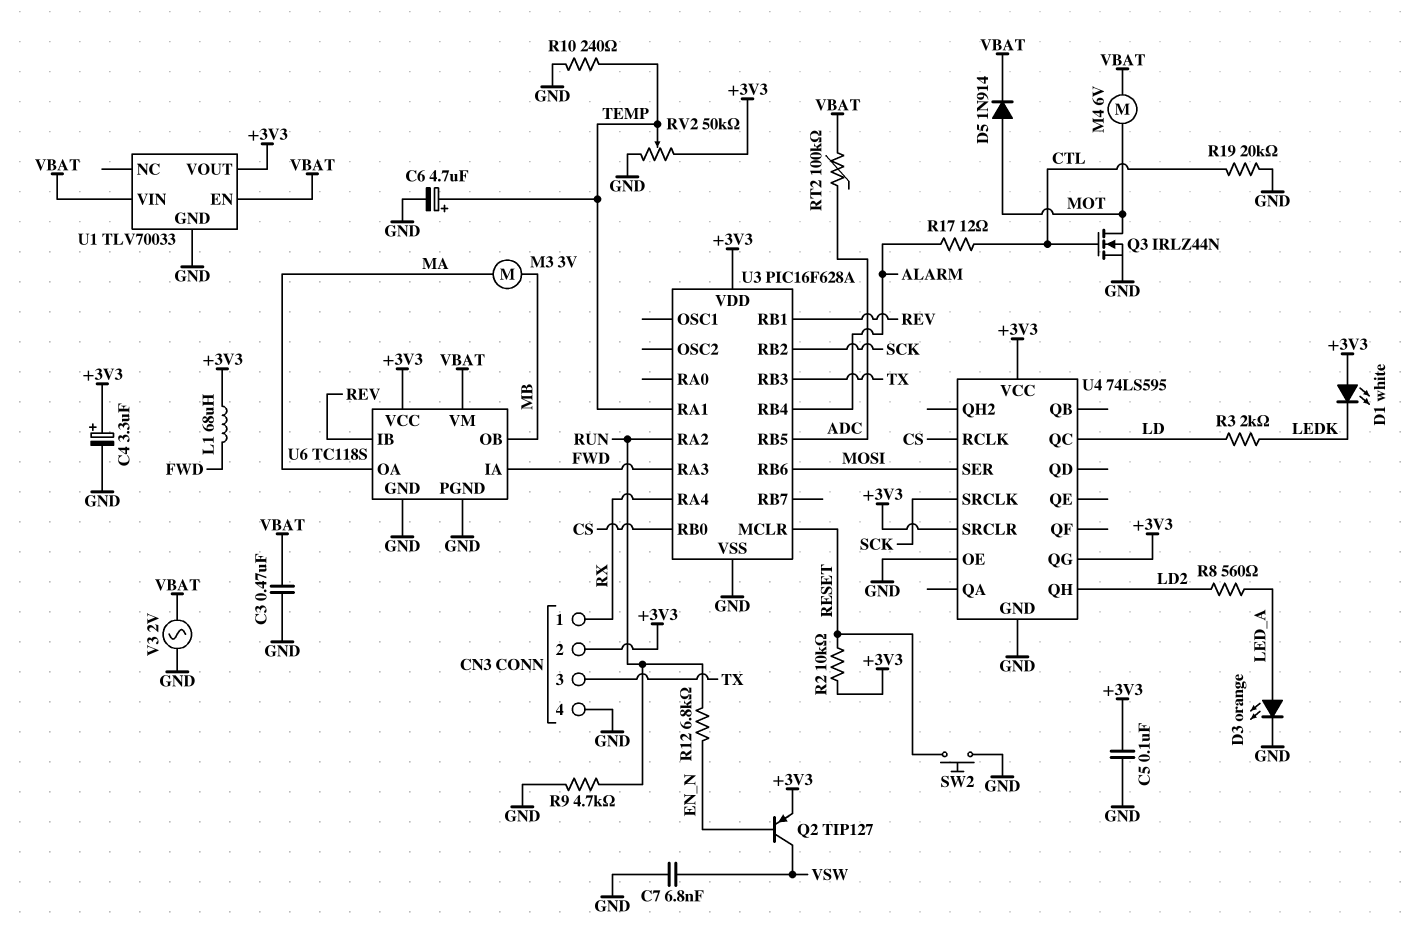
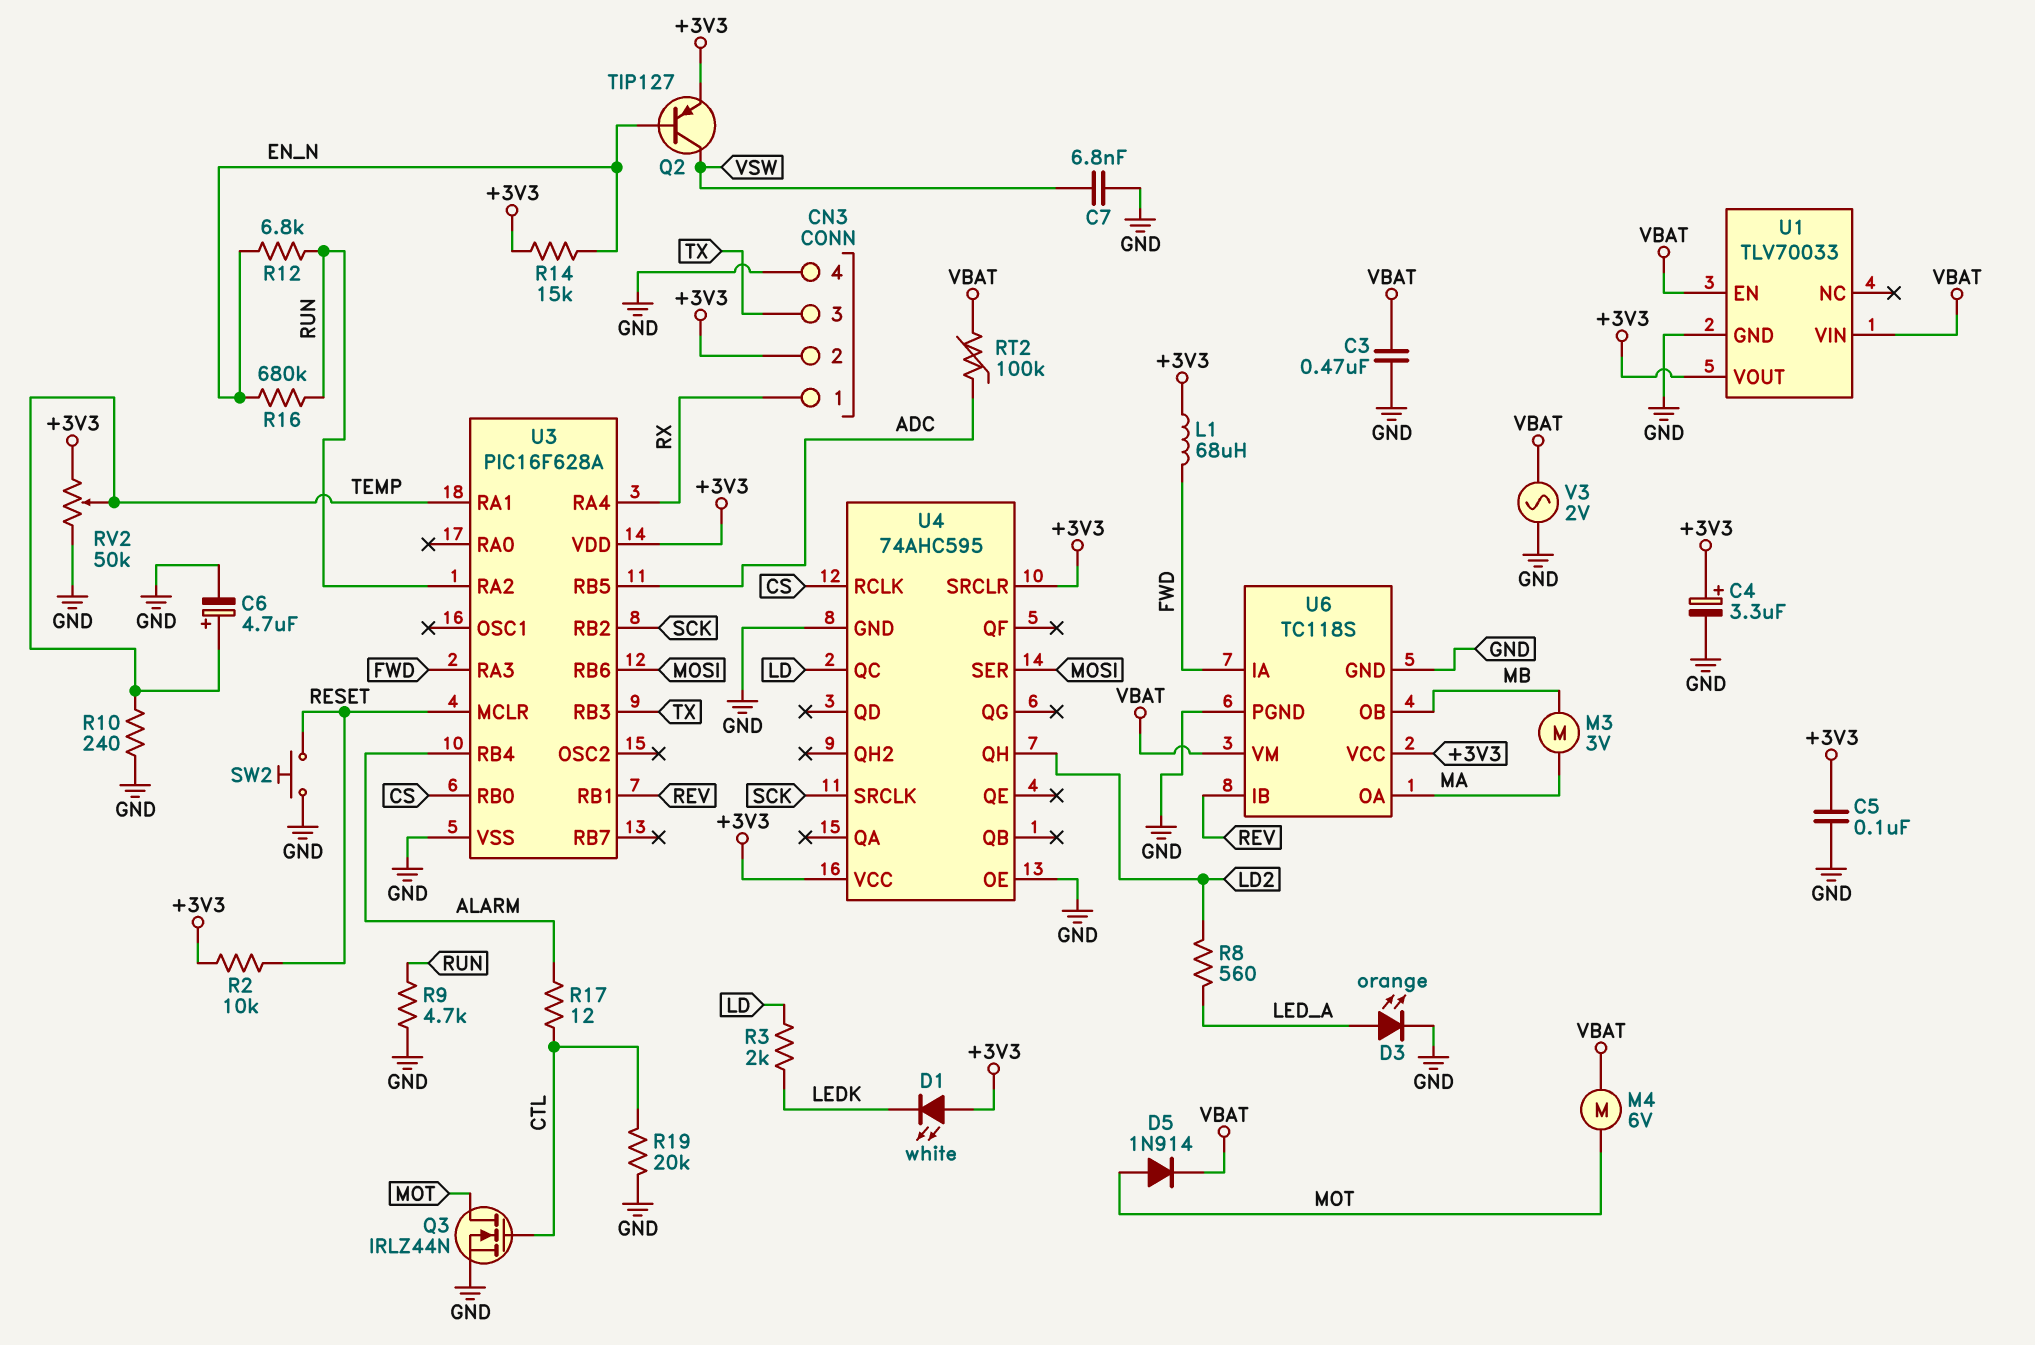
R14: none -> 15k (+3V3, EN_N)
R16: none -> 680k (EN_N, RUN)
U4: 74LS595 -> 74AHC595
U4 pin QG: +3V3 -> none

